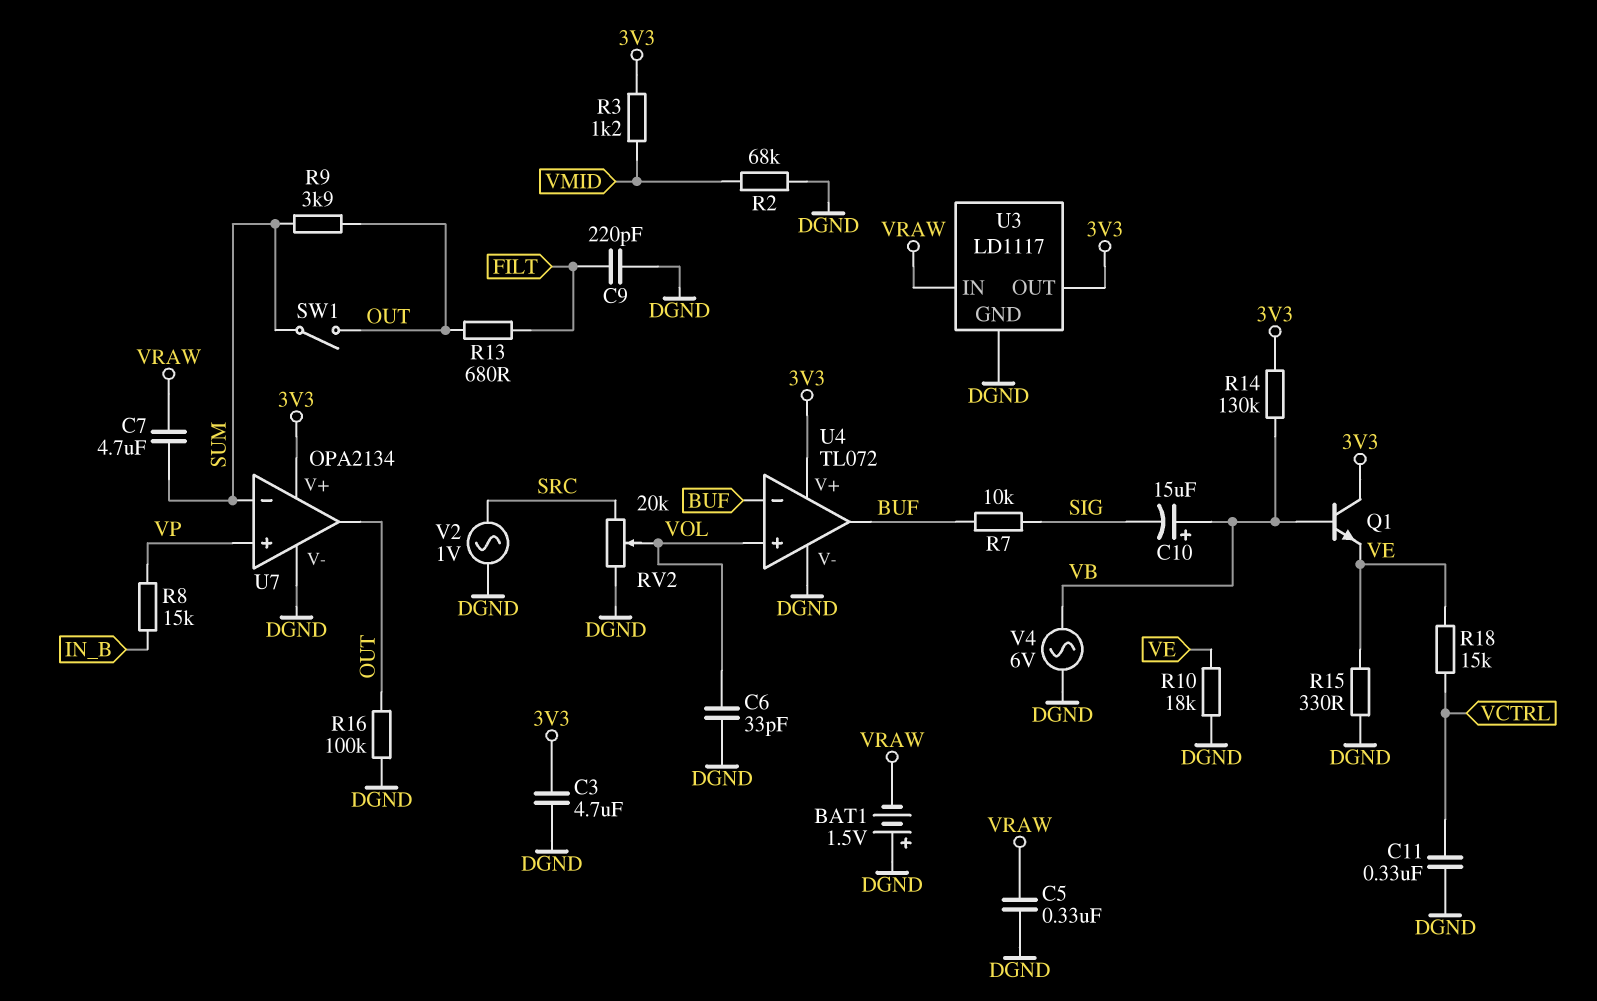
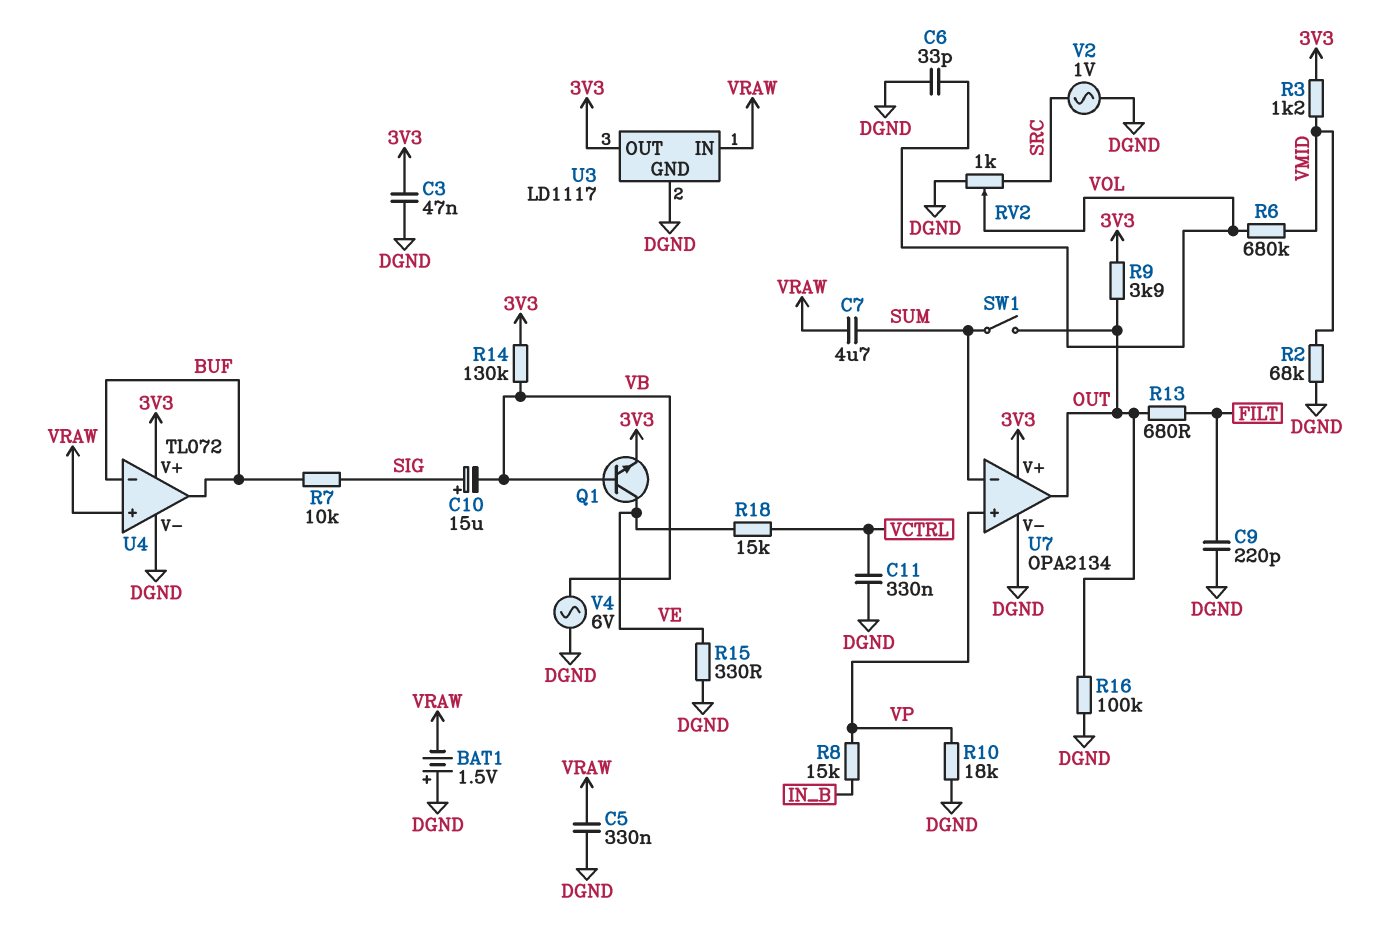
C3: 4.7uF (3V3, DGND) -> 47nF (3V3, DGND)
C10: 15uF (plus VB, minus SIG) -> 15uF (plus SIG, minus VB)
Q1: NPN (B VB, C 3V3, E VE) -> NPN (B VB, C VE, E 3V3)
R6: none -> 680k (VMID, VOL)
R9: 3.9k (OUT, SUM) -> 3.9k (3V3, OUT)
R10: 18k (DGND, VE) -> 18k (DGND, VP)
RV2: 20k (DGND, SRC, wiper VOL) -> 1k (DGND, SRC, wiper VOL)
U4 pin in+: VOL -> VRAW

